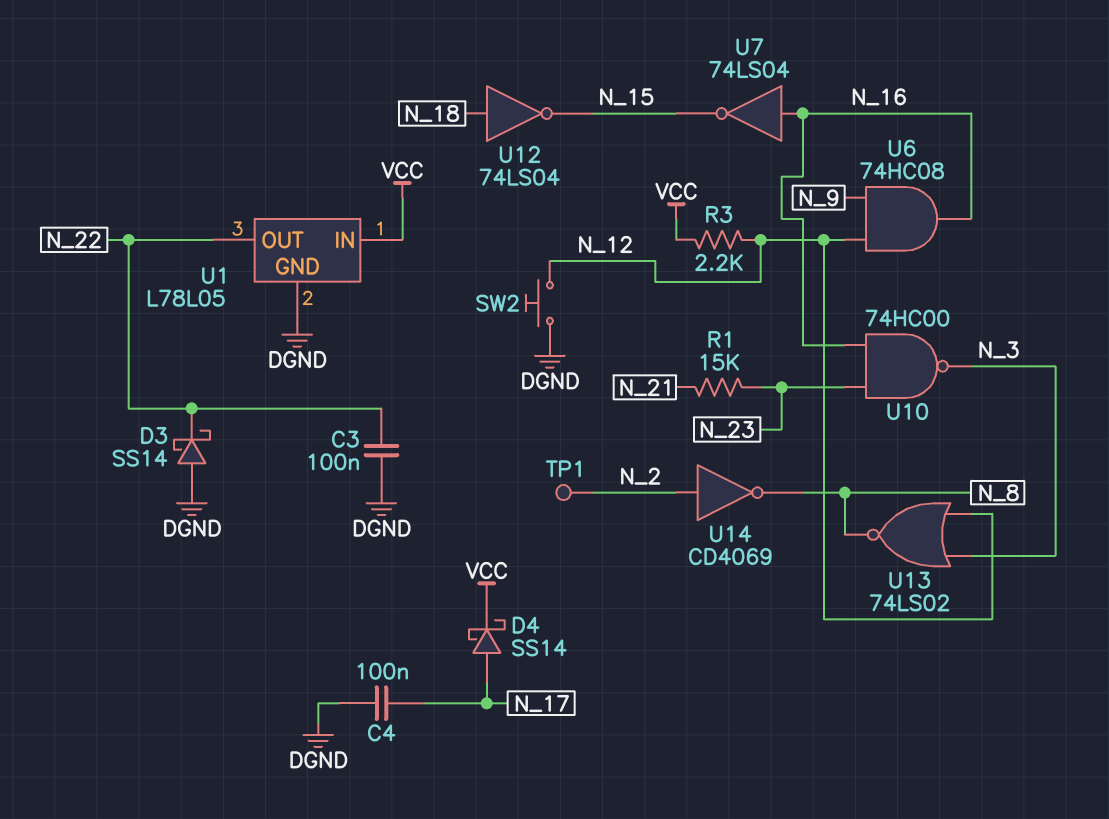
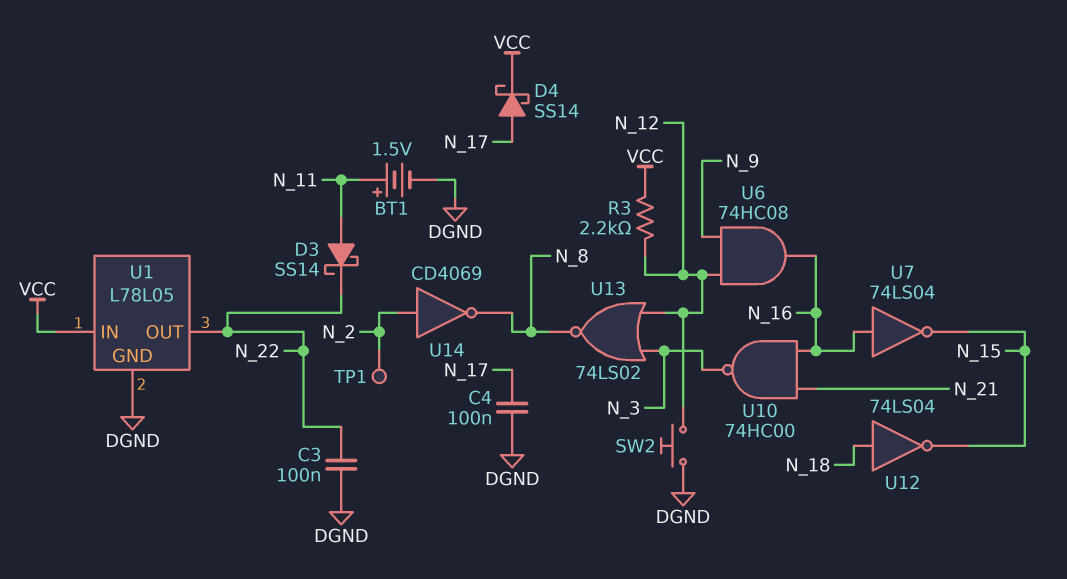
BT1: none -> 1.5V (plus N_11, minus DGND)
D3: schottky SS14 (A DGND, K N_22) -> schottky SS14 (A N_11, K N_22)
R1: 15k (N_21, N_23) -> none
U10: NAND 74HC00 (in N_16, in N_23, out N_3) -> NAND 74HC00 (in N_16, in N_21, out N_3)

